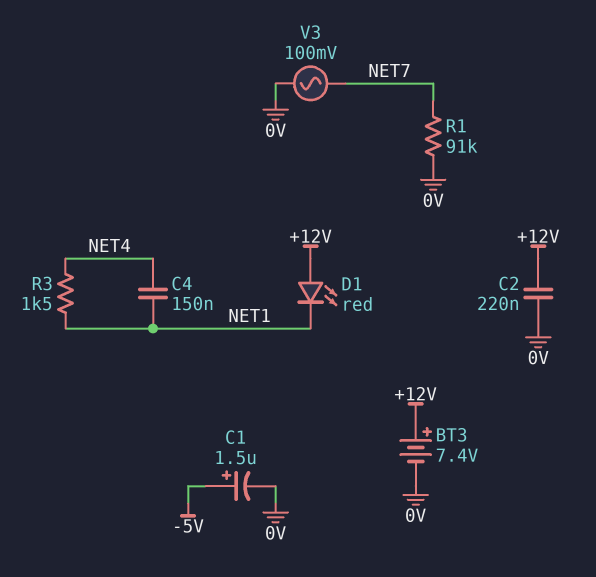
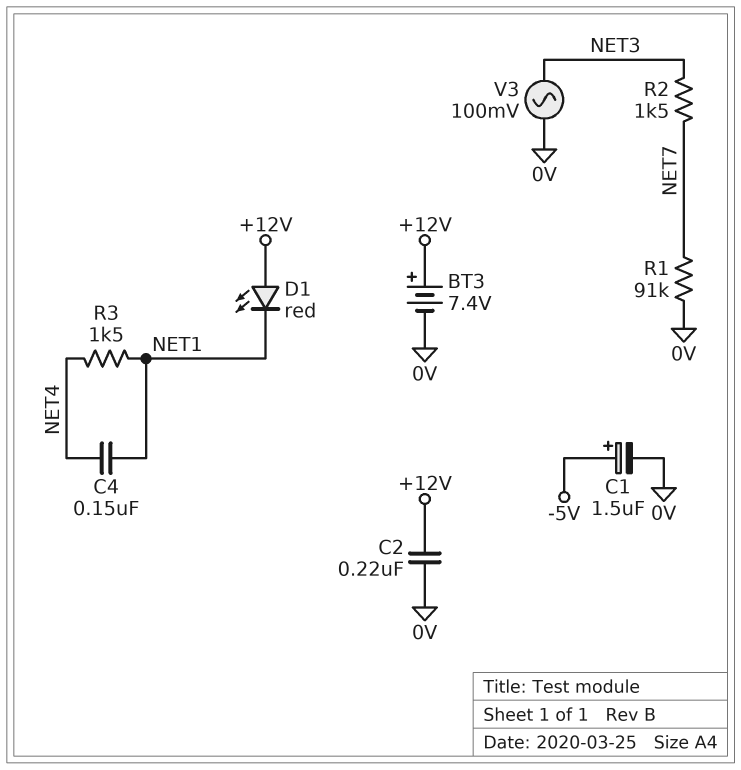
R2: none -> 1.5k (NET3, NET7)
V3: AC 100mV (0V, NET7) -> AC 100mV (0V, NET3)

